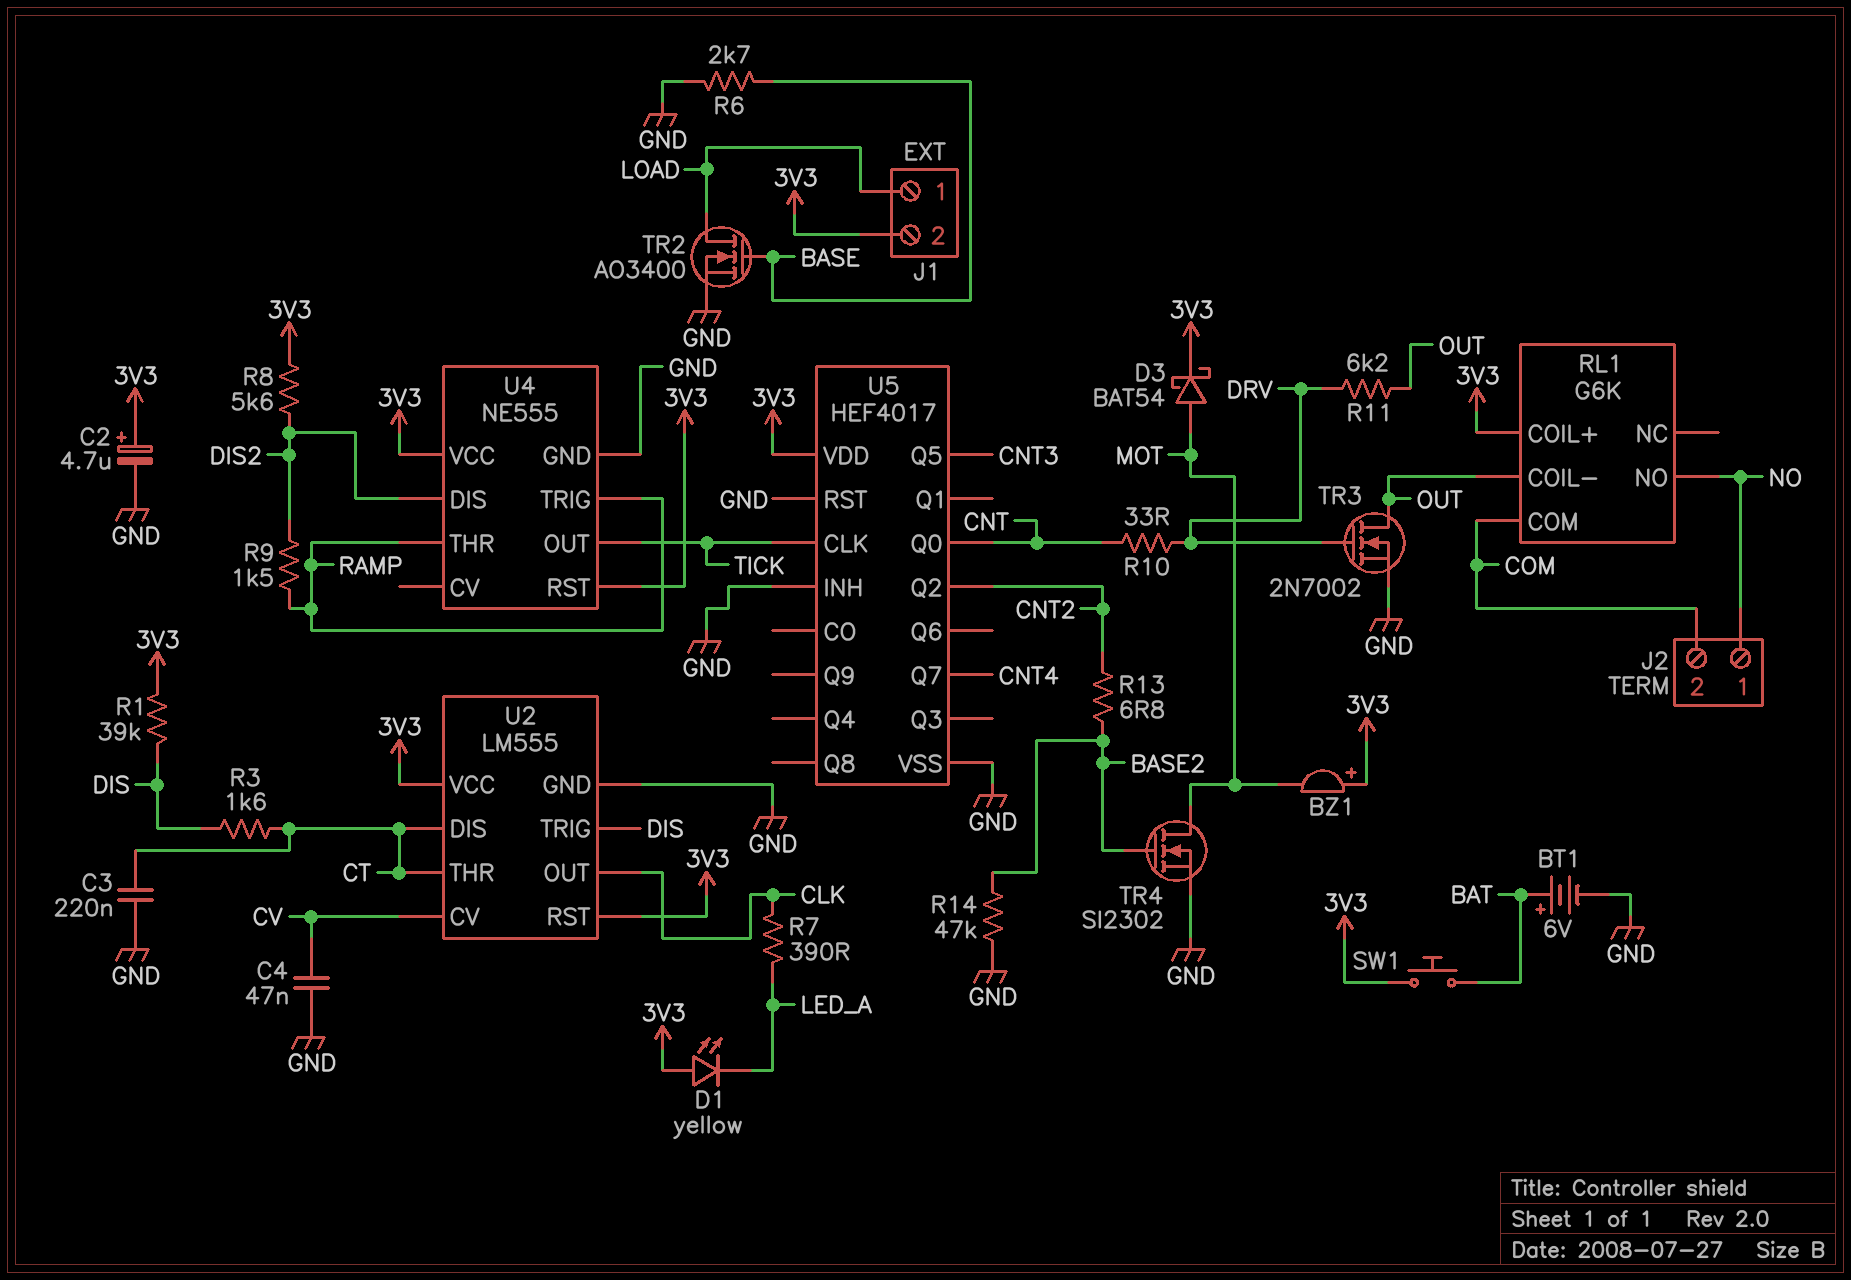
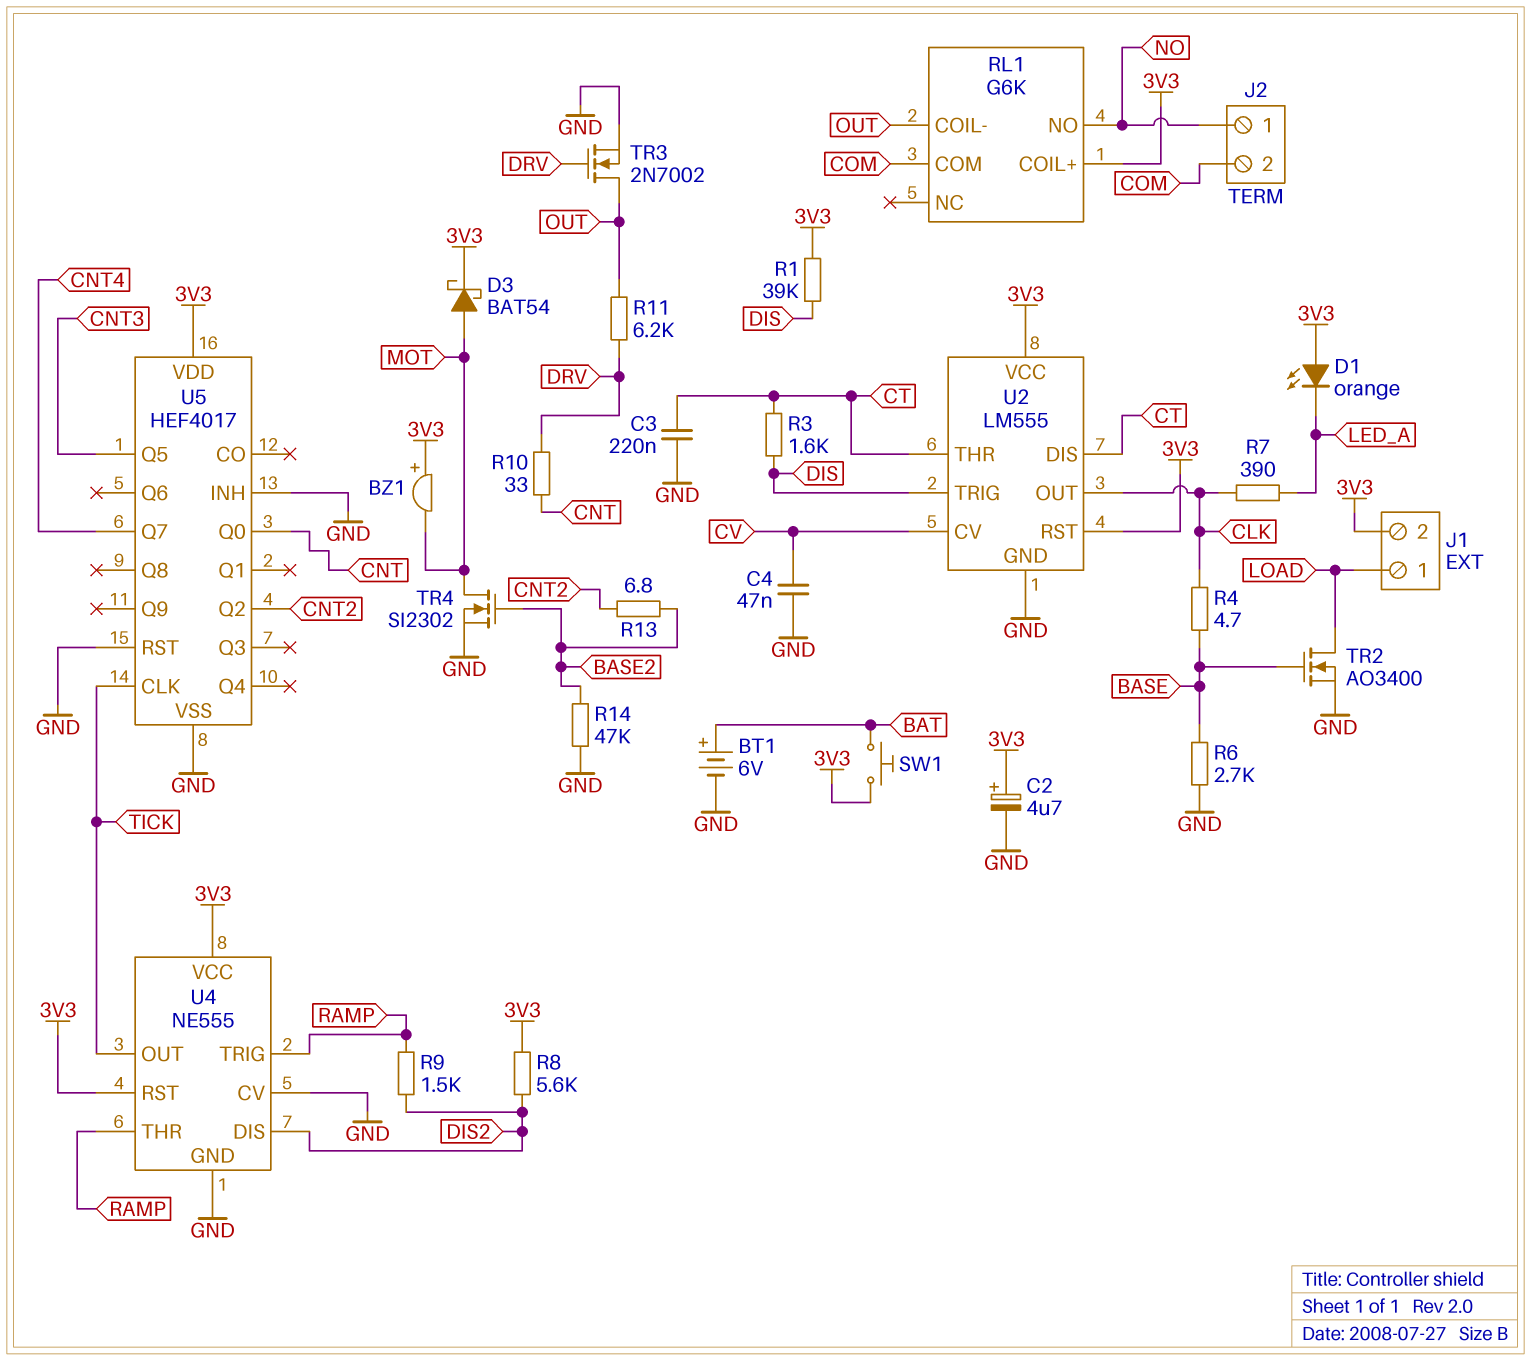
D1: LED yellow (A 3V3, K LED_A) -> LED orange (A 3V3, K LED_A)
R4: none -> 4.7 (BASE, CLK)
U4 pin CV: none -> GND

